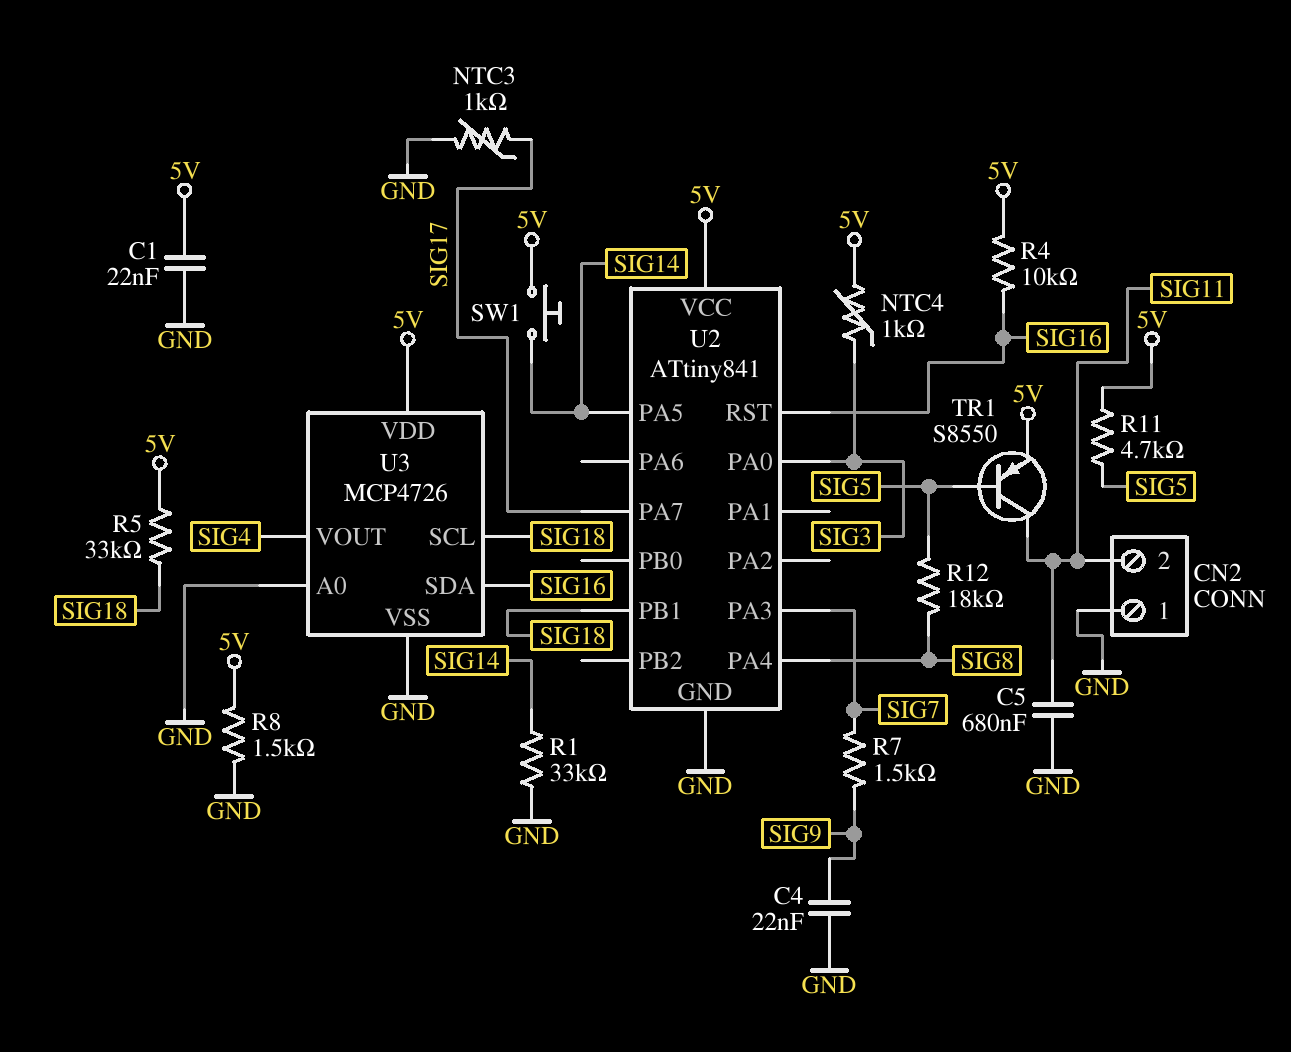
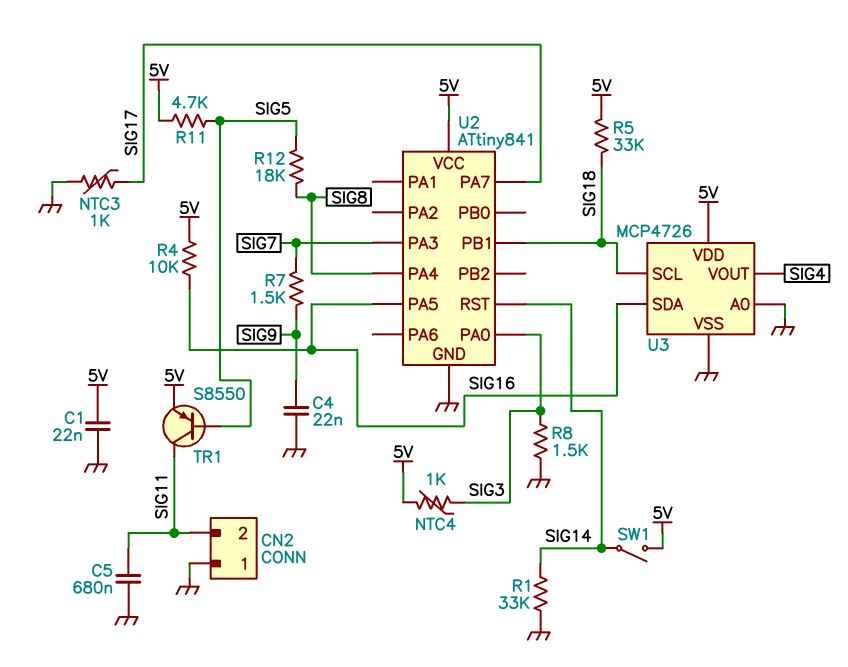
R8: 1.5k (5V, GND) -> 1.5k (GND, SIG3)
SW1: button (5V, SIG14) -> switch (5V, SIG14)
U2 pin PA5: SIG14 -> SIG16
U2 pin RST: SIG16 -> SIG14

